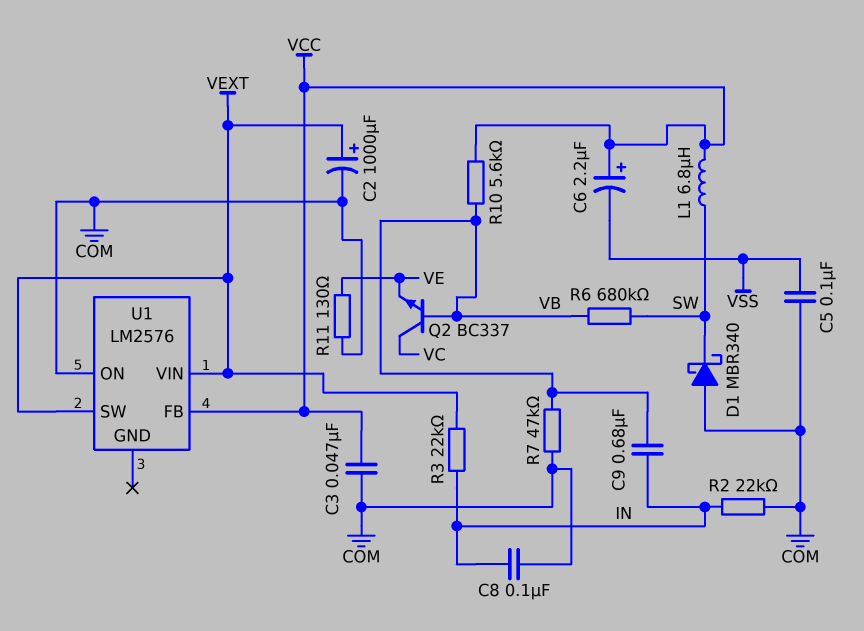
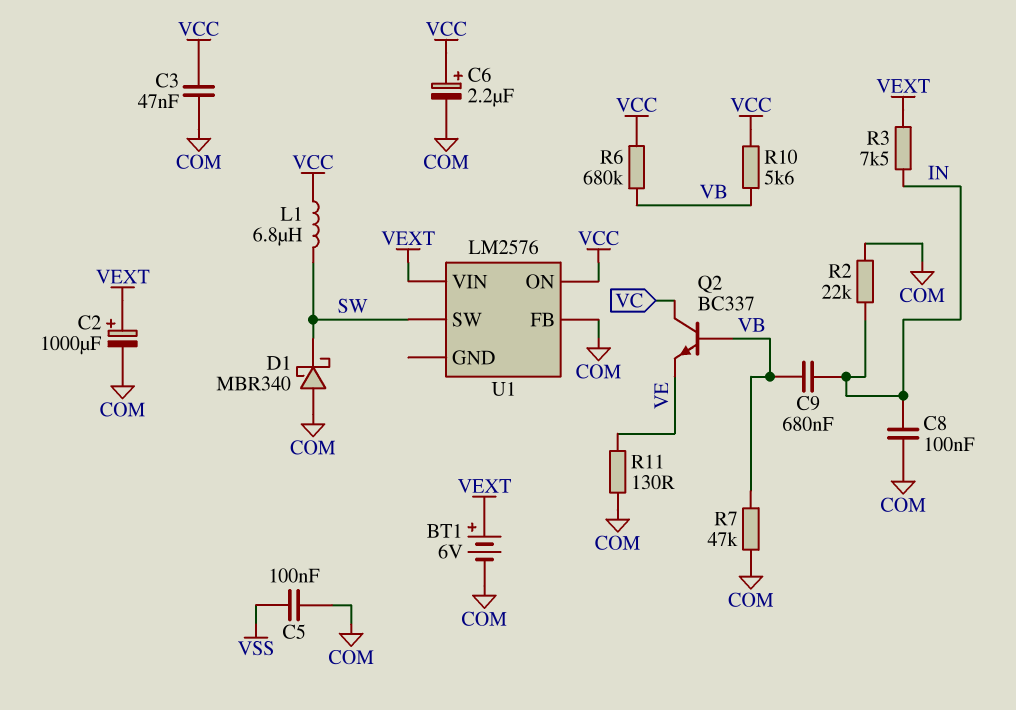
BT1: none -> 6V (plus VEXT, minus COM)
C6: 2.2uF (plus VCC, minus VSS) -> 2.2uF (plus VCC, minus COM)
R3: 22k (IN, VEXT) -> 7.5k (IN, VEXT)
R6: 680k (SW, VB) -> 680k (VB, VCC)
U1 pin FB: VCC -> COM
U1 pin ON: COM -> VCC
U1 pin SW: VEXT -> SW

